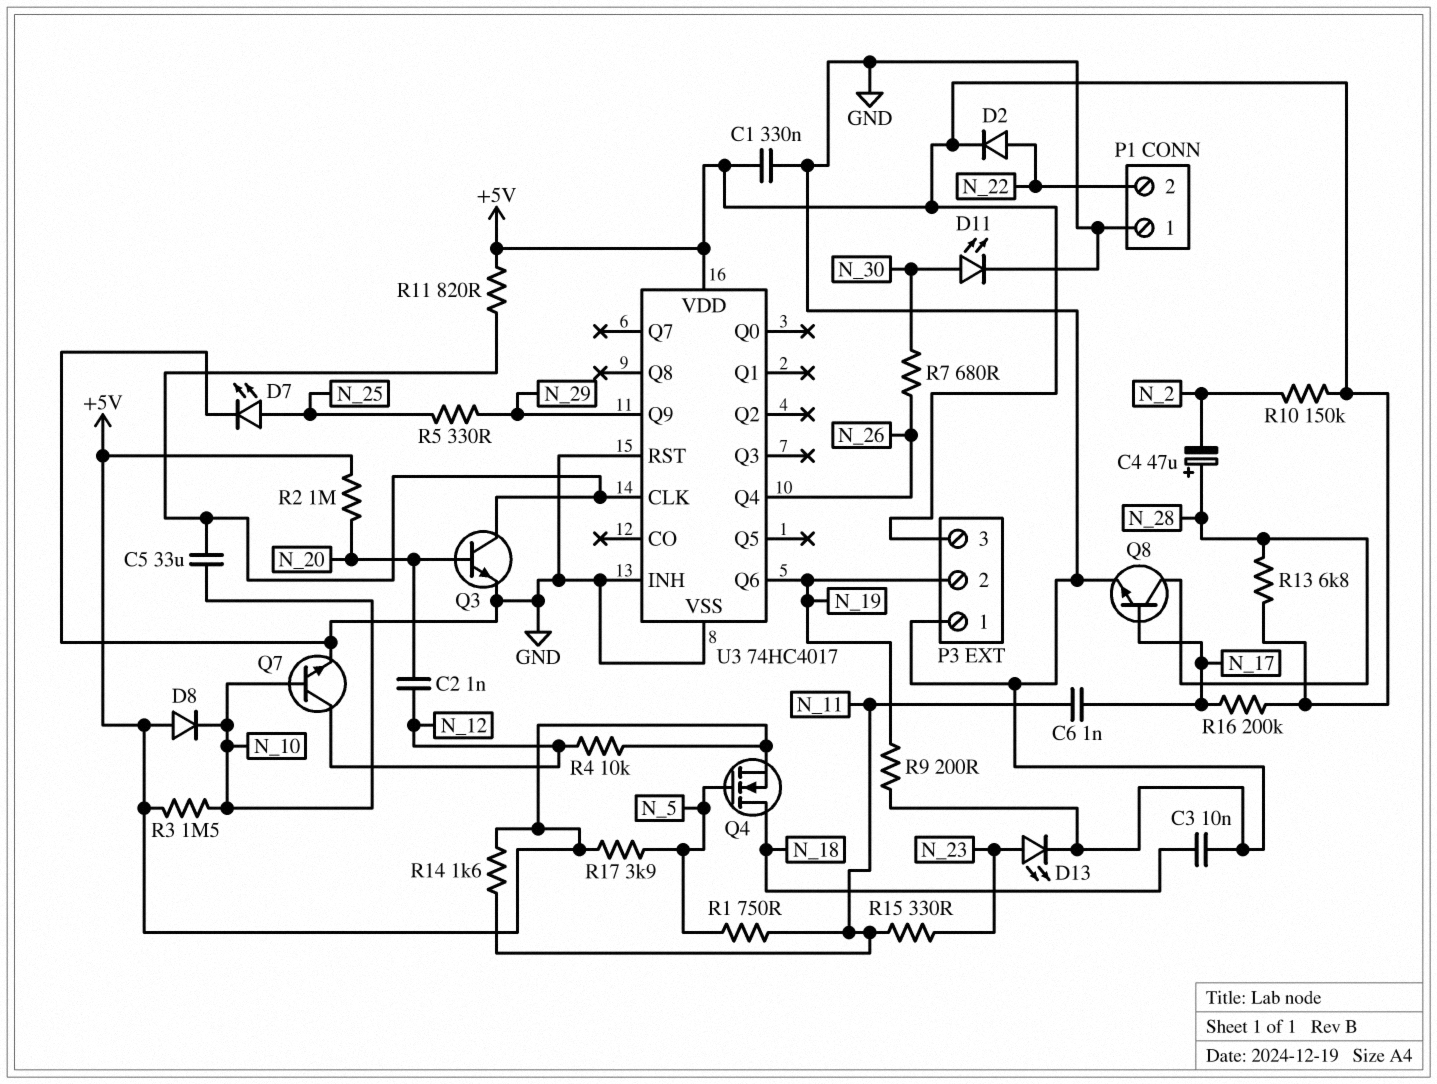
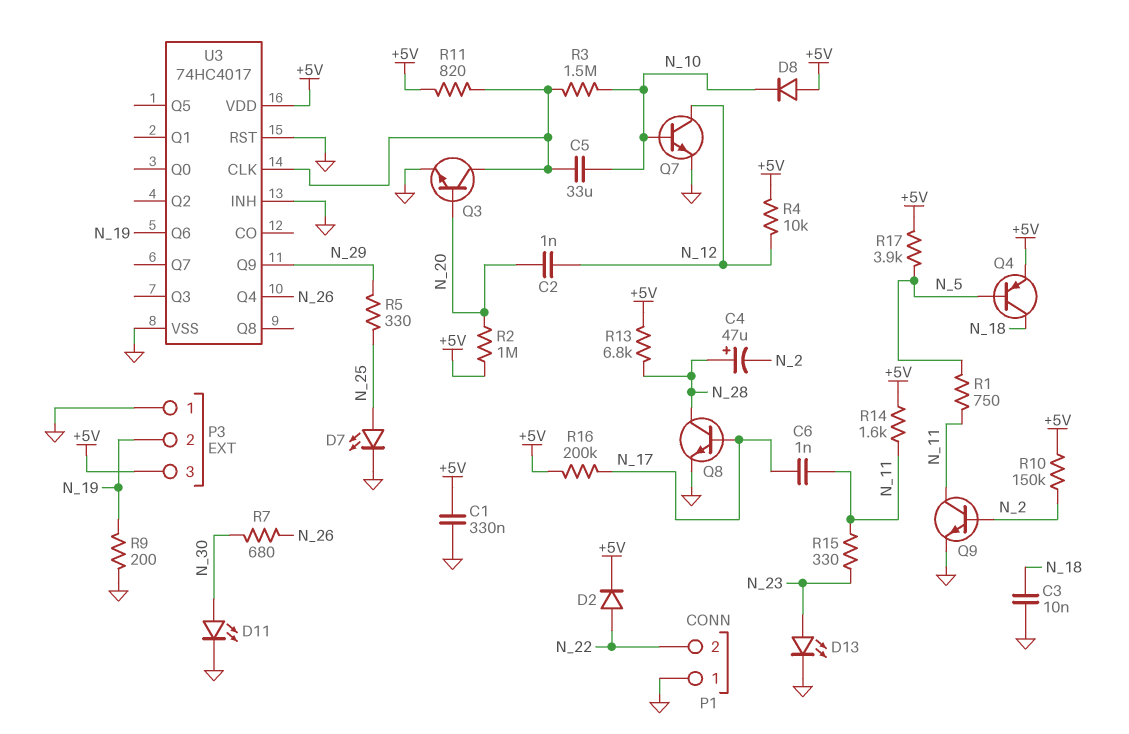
Q4: NMOS (G N_5, D N_18, S +5V) -> PNP (B N_5, C N_18, E +5V)
Q9: none -> NPN (B N_2, C N_11, E GND)
R3: 1.5M (+5V, N_10) -> 1.5M (N_10, U3/CLK)

